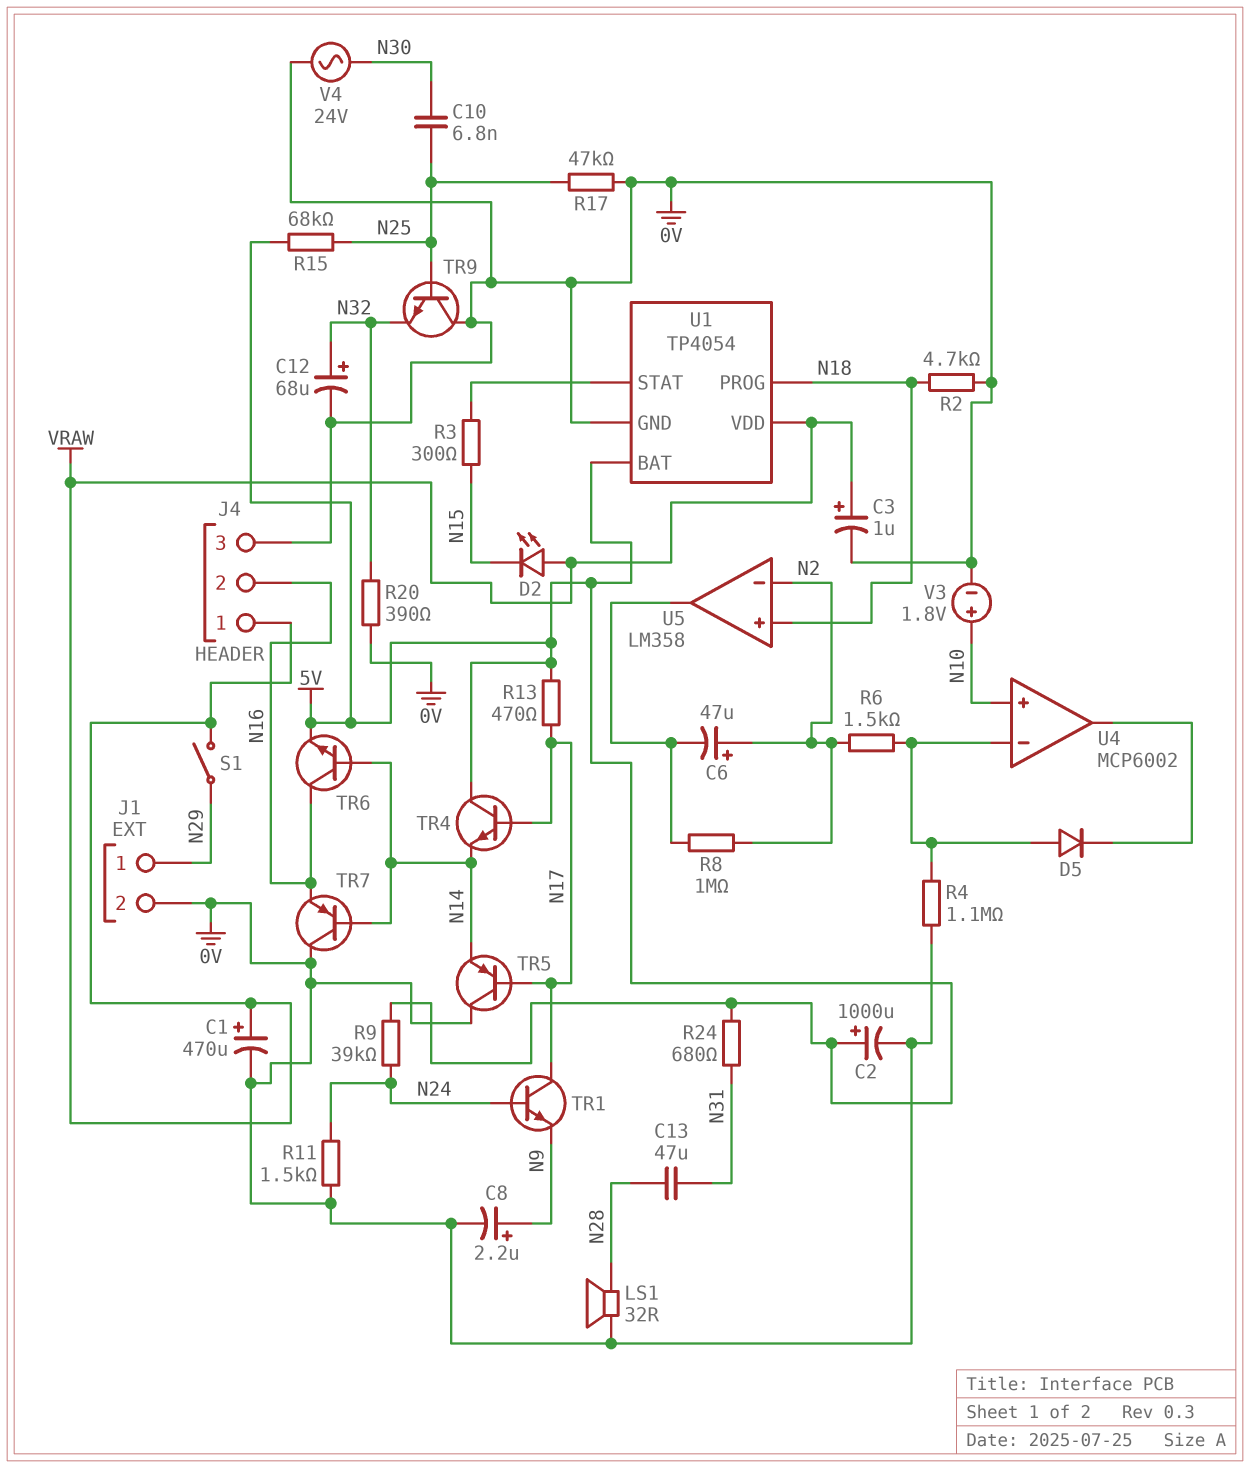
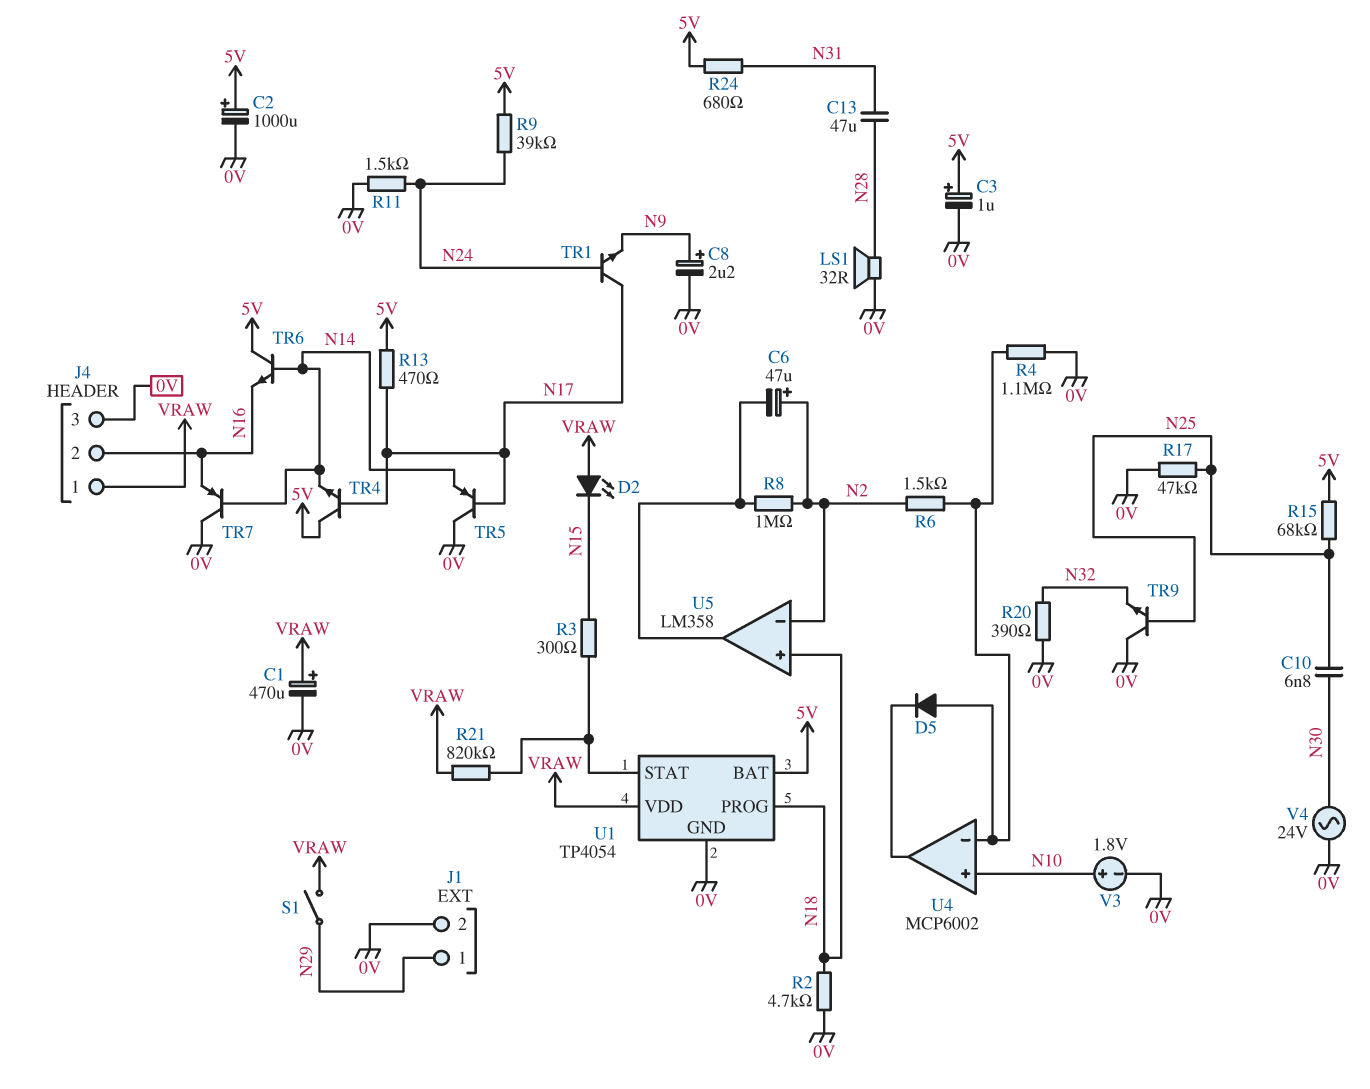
C3: 1uF (plus VRAW, minus 0V) -> 1uF (plus 5V, minus 0V)
C12: 68uF (plus N32, minus 0V) -> none
R21: none -> 820k (U1/STAT, VRAW)
TR6: NPN (B N14, C N16, E 5V) -> NPN (B N14, C 5V, E N16)

